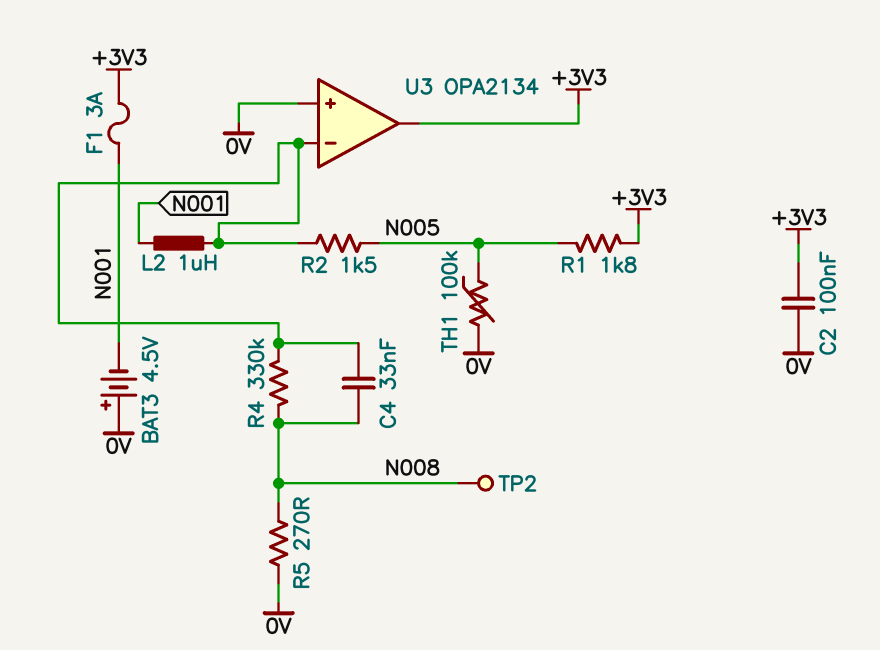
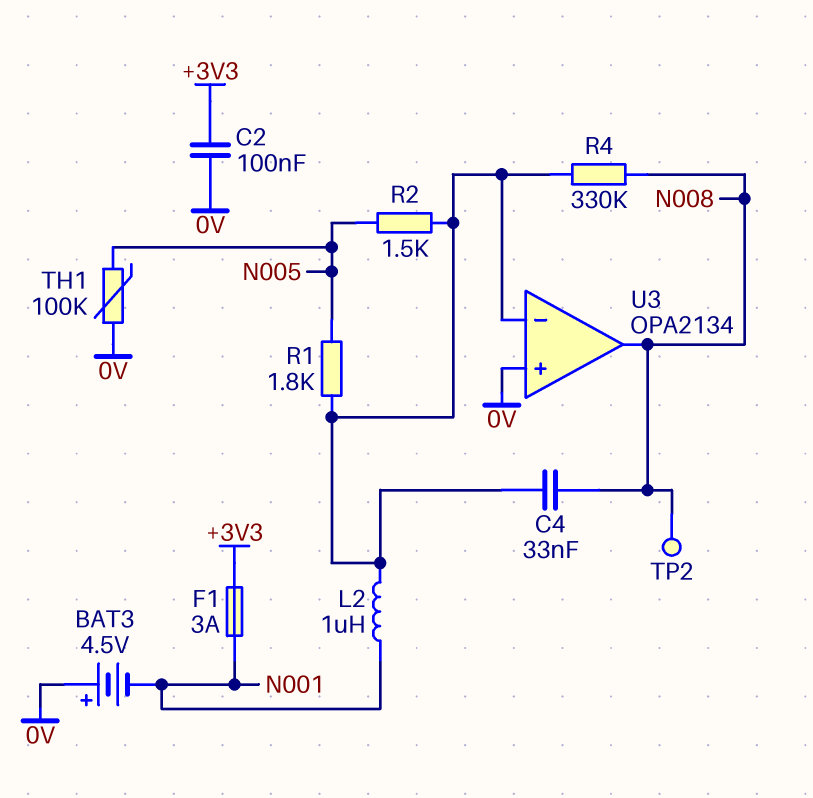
R1: 1.8k (+3V3, N005) -> 1.8k (N005, U3/in-)
R5: 270 (0V, N008) -> none
U3 pin out: +3V3 -> N008

